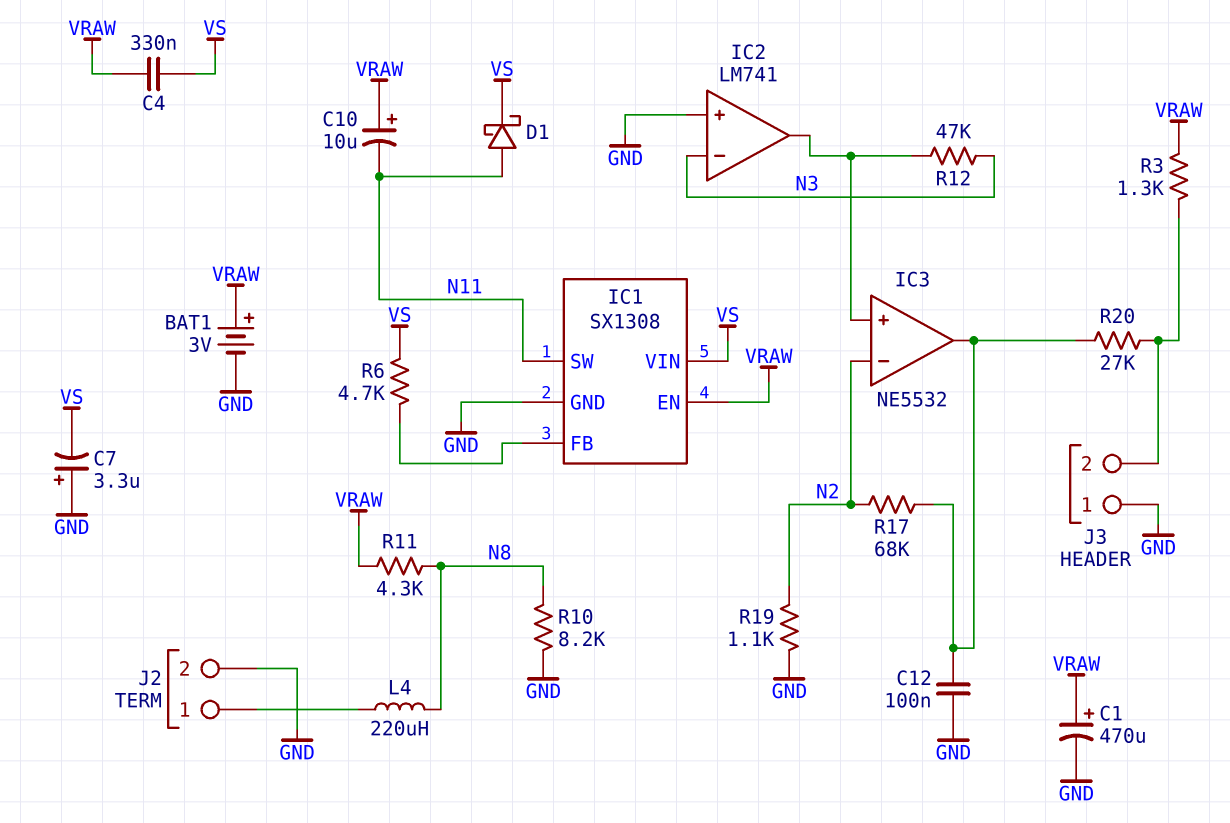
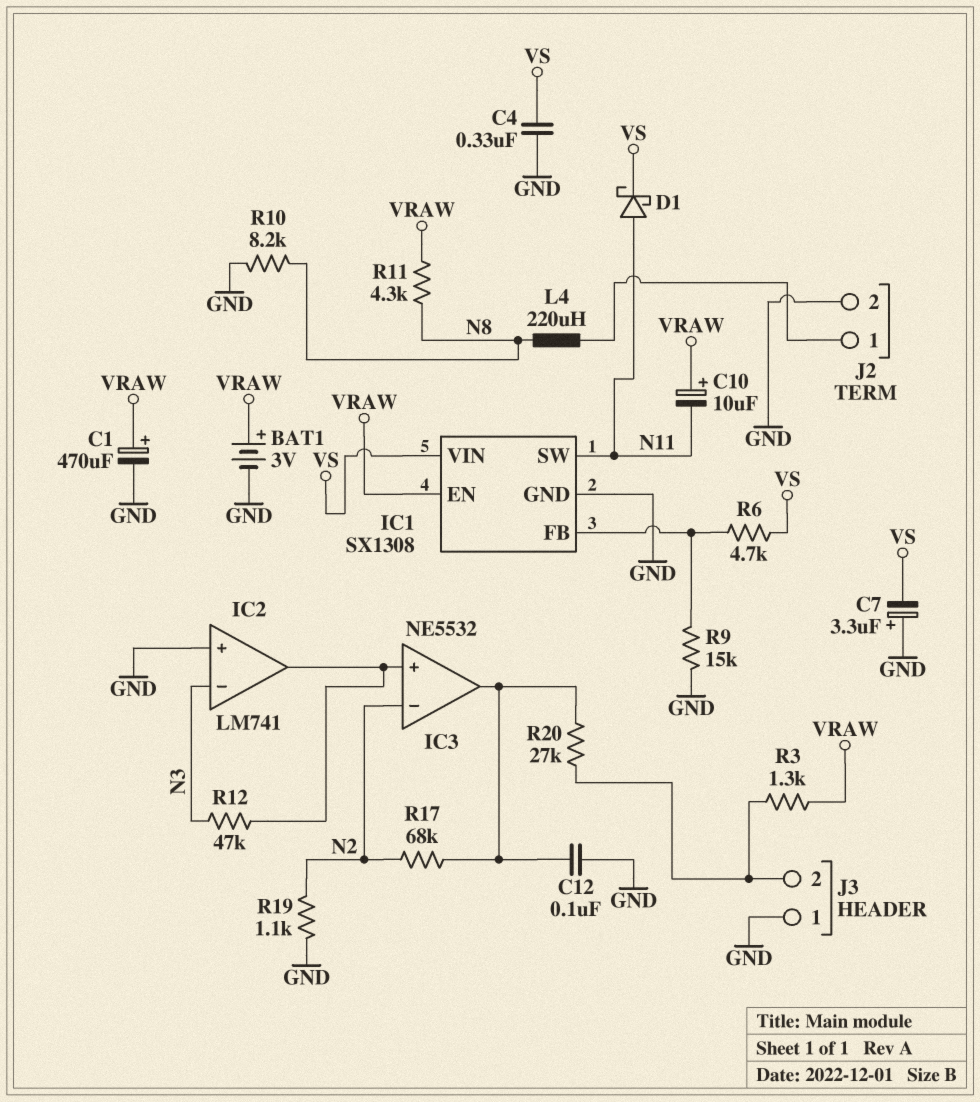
C4: 330nF (VRAW, VS) -> 330nF (GND, VS)
R9: none -> 15k (GND, IC1/FB)

